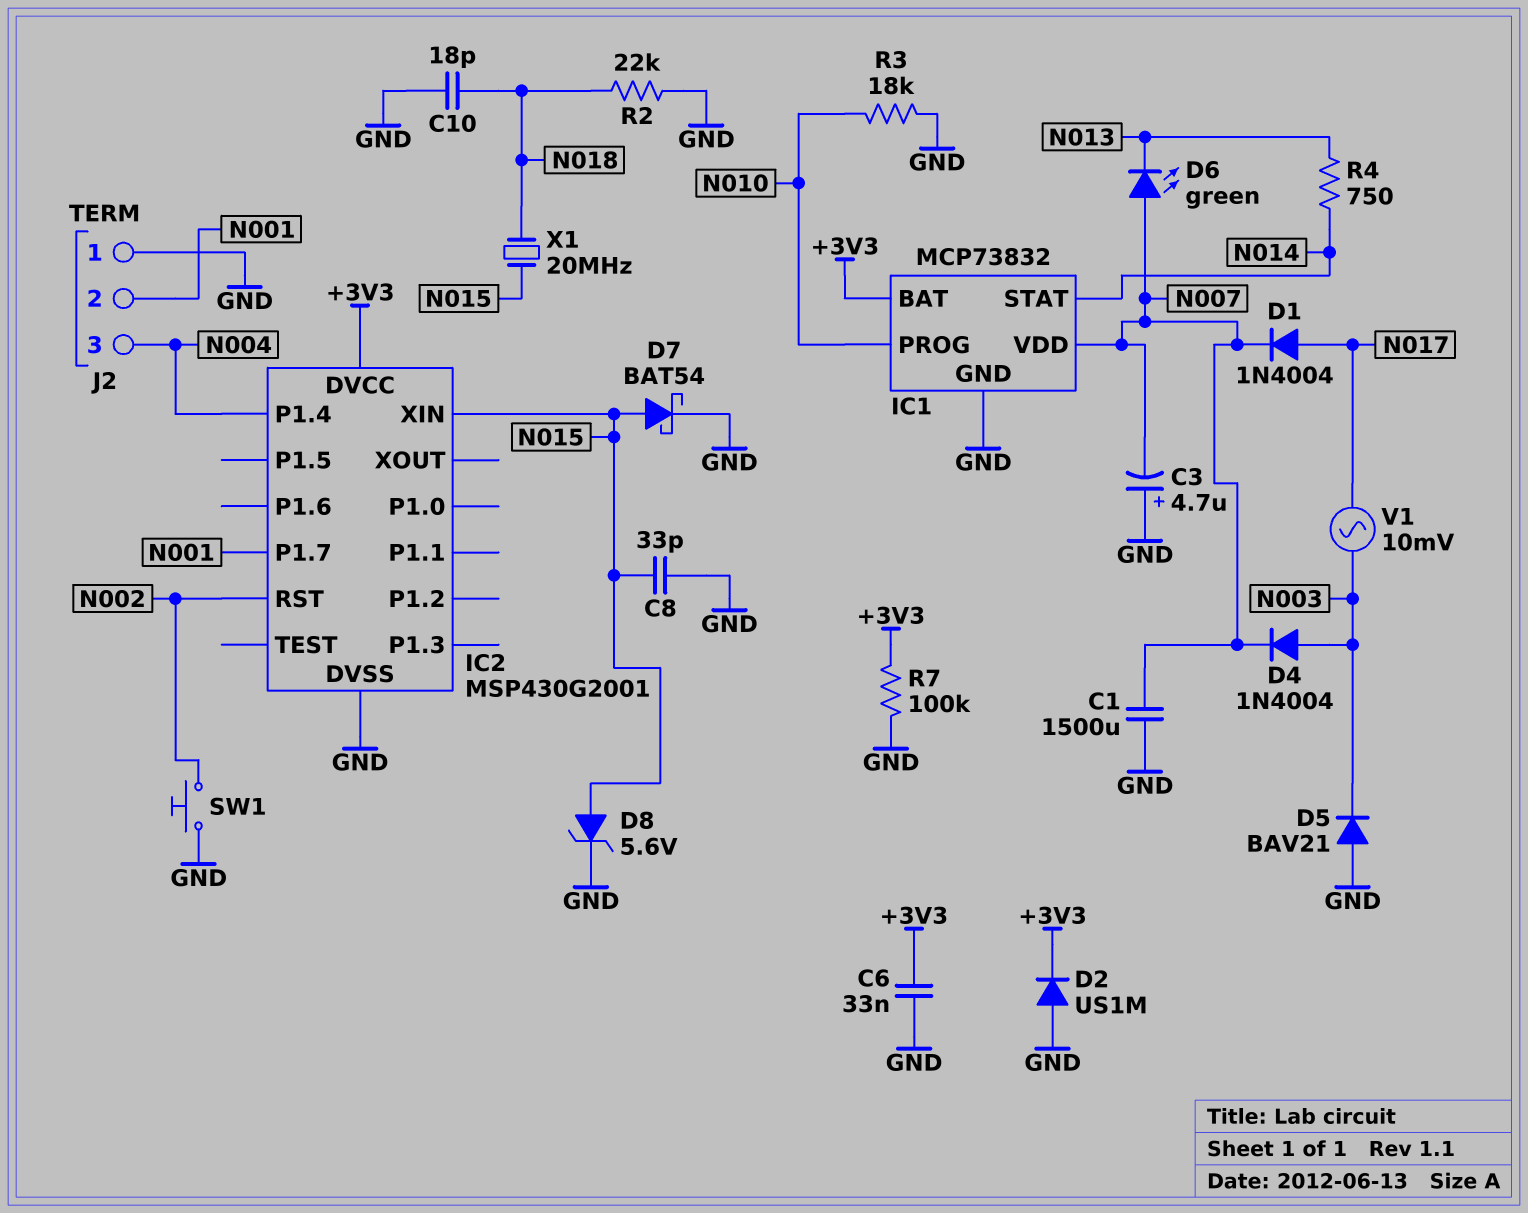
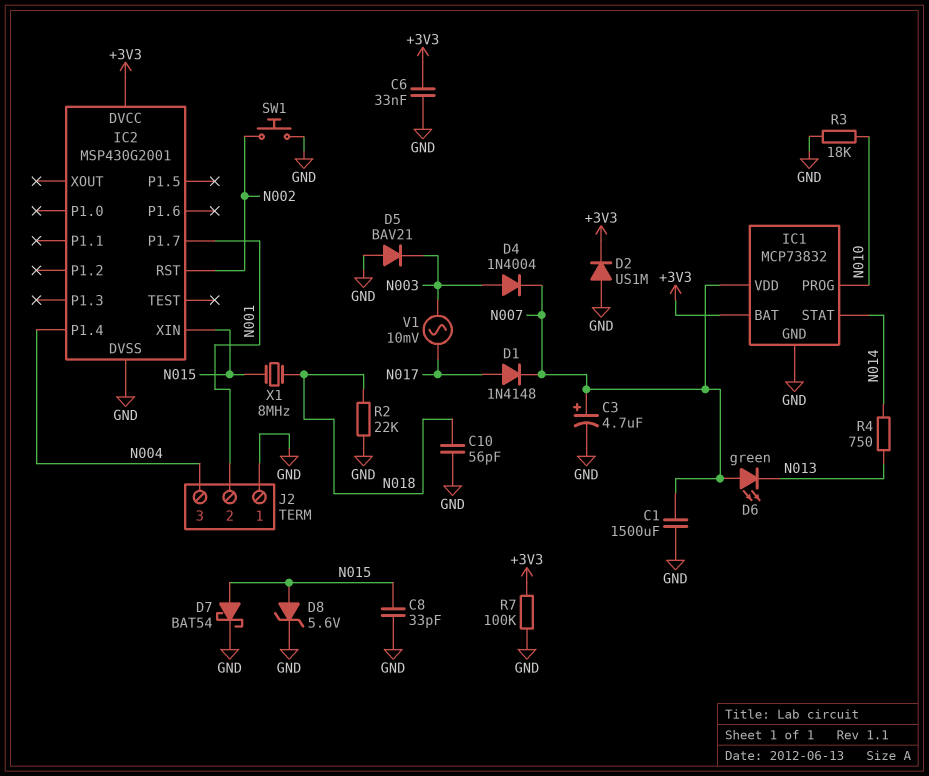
C3: 4.7uF (plus GND, minus N007) -> 4.7uF (plus N007, minus GND)
C10: 18pF (GND, N018) -> 56pF (GND, N018)
D1: diode 1N4004 (A N017, K N007) -> diode 1N4148 (A N017, K N007)
X1: 20MHz (N015, N018) -> 8MHz (N015, N018)

